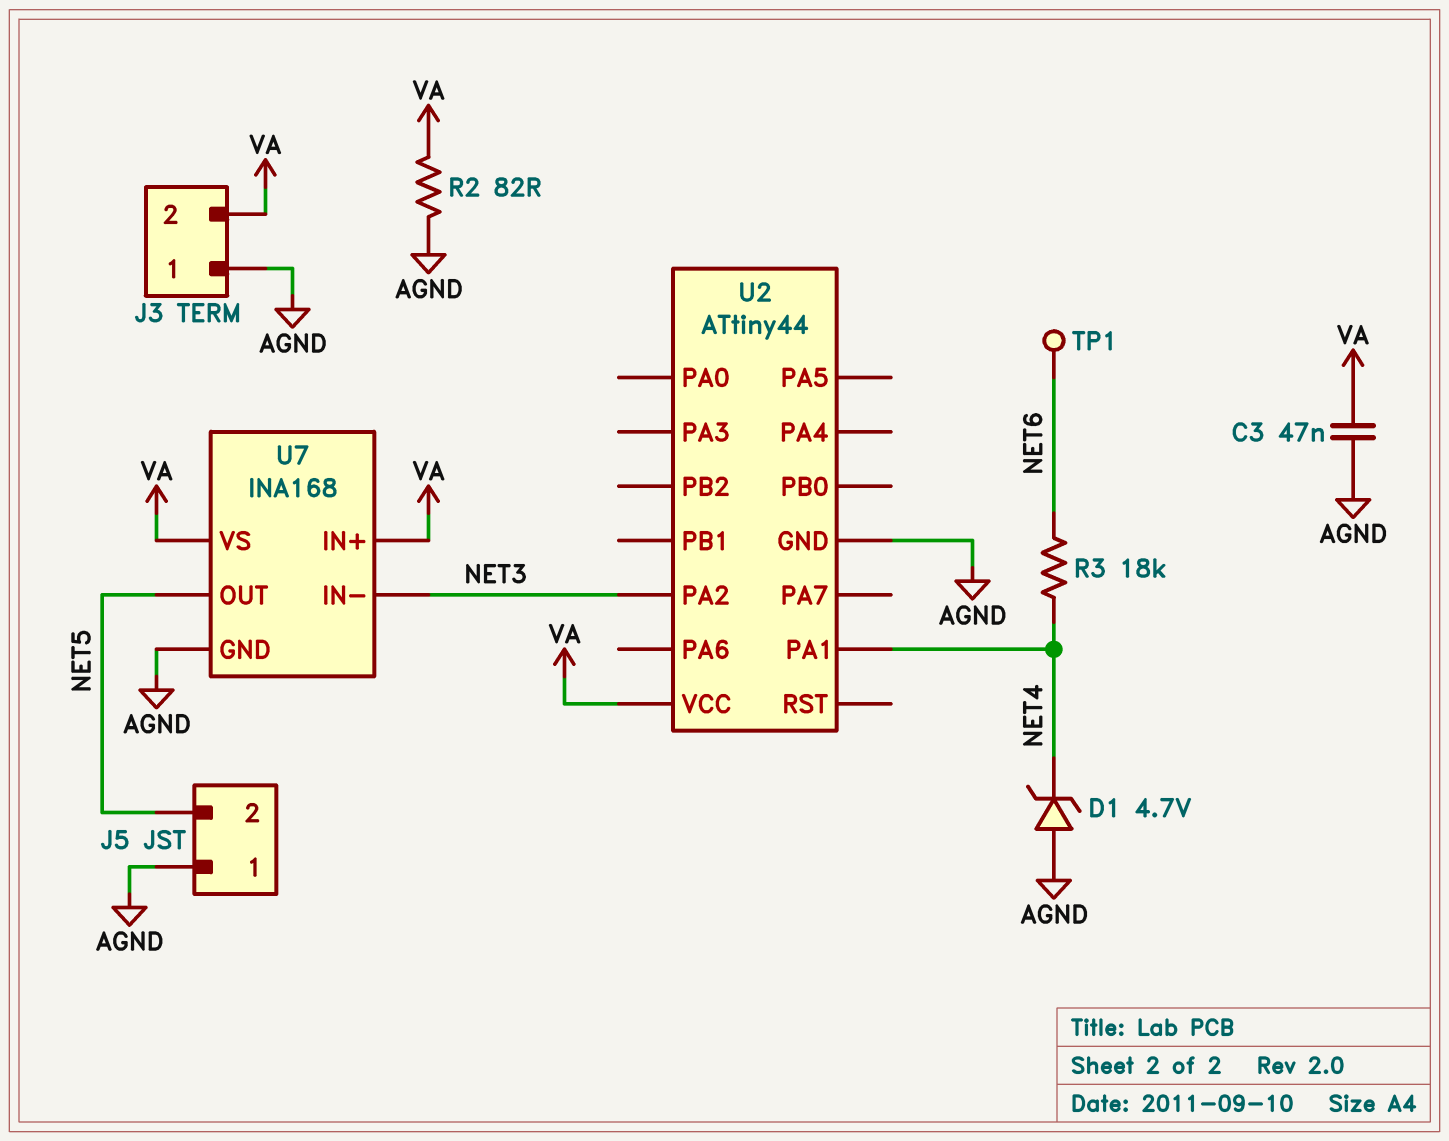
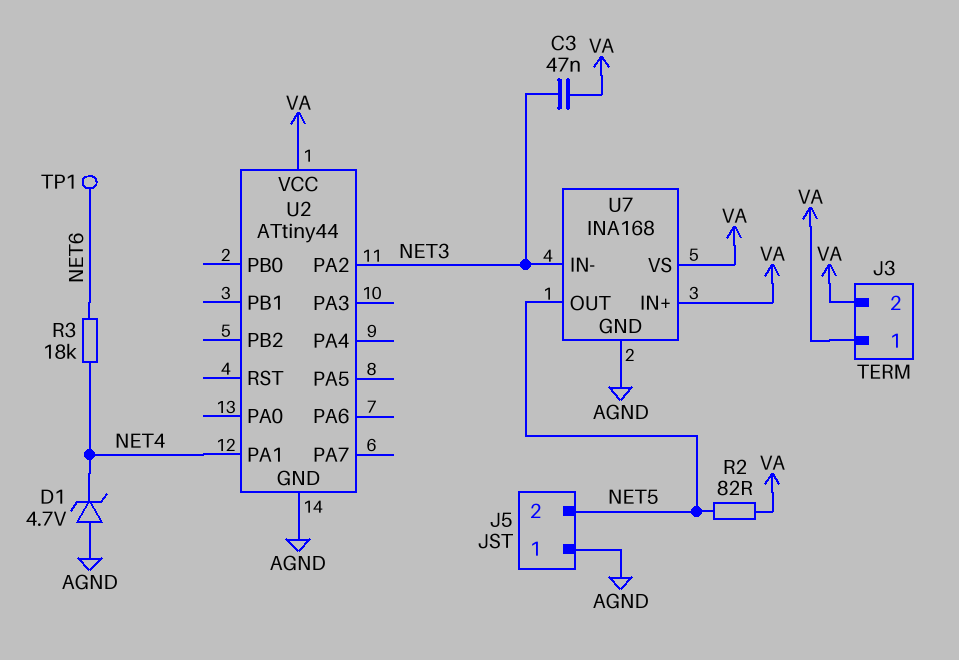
C3: 47nF (AGND, VA) -> 47nF (NET3, VA)
J3 pin 1: AGND -> VA
R2: 82 (AGND, VA) -> 82 (NET5, VA)

